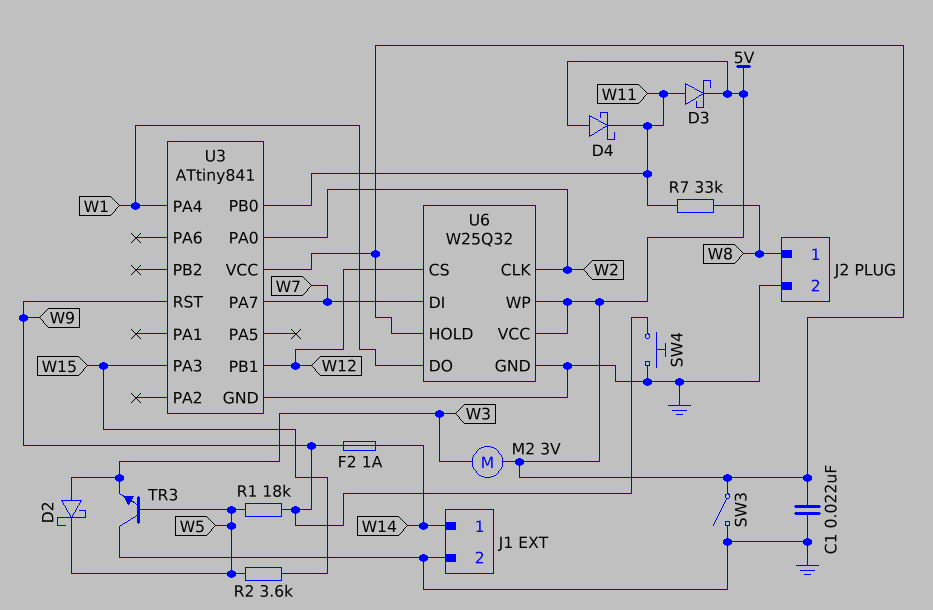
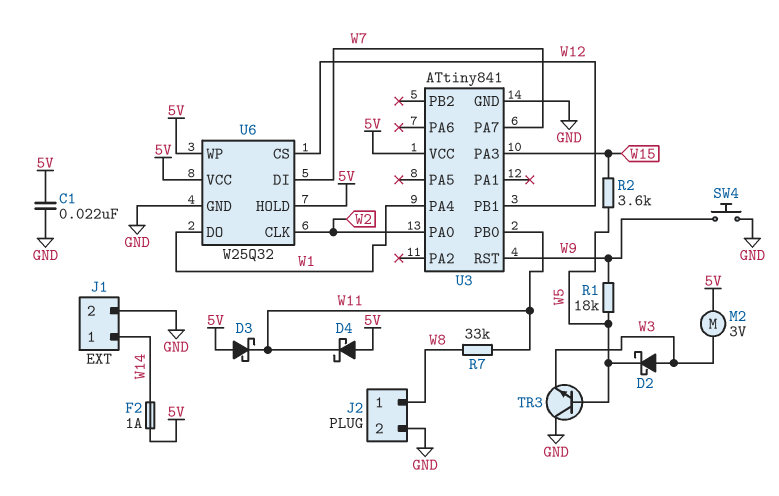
D3: schottky (A W11, K 5V) -> schottky (A 5V, K W11)
F2: 1A (W9, W14) -> 1A (5V, W14)
SW3: switch (5V, GND) -> none

